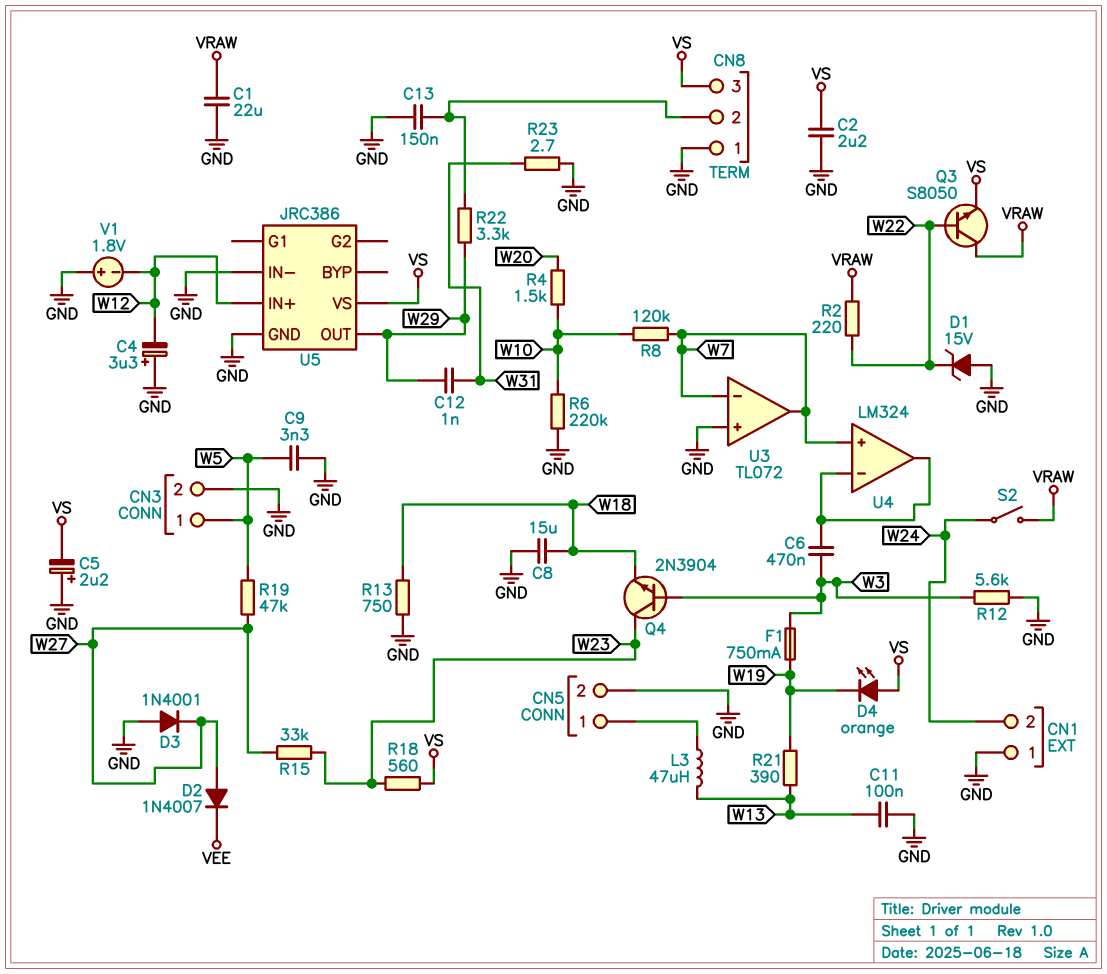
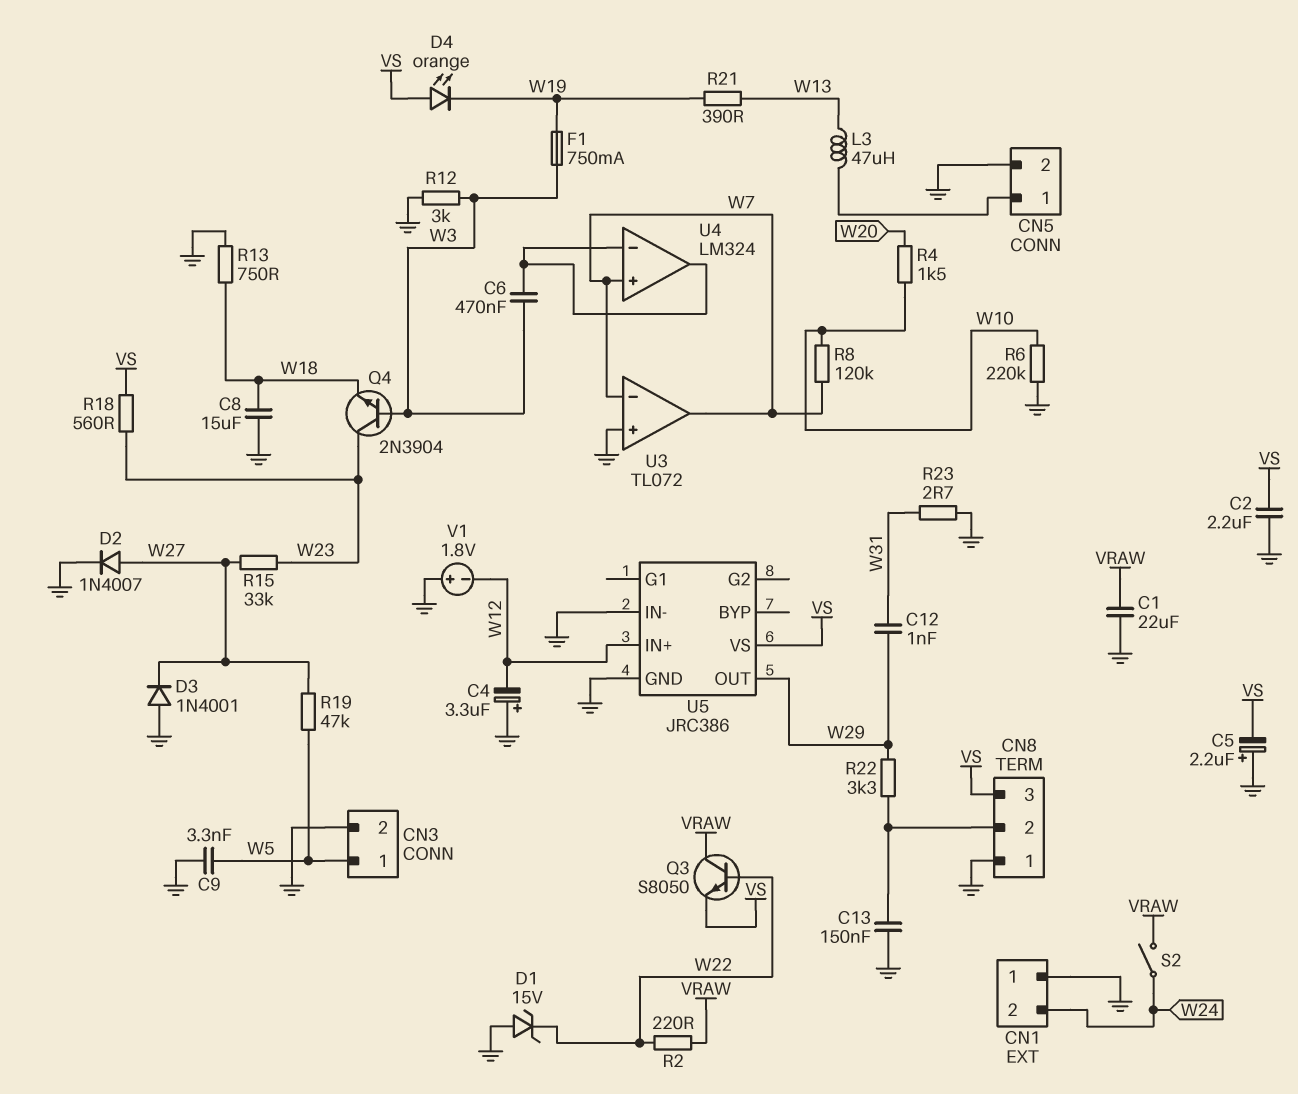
C11: 100nF (GND, W13) -> none
D2: diode 1N4007 (A W27, K VEE) -> diode 1N4007 (A W27, K GND)
R12: 5.6k (GND, W3) -> 3k (GND, W3)

